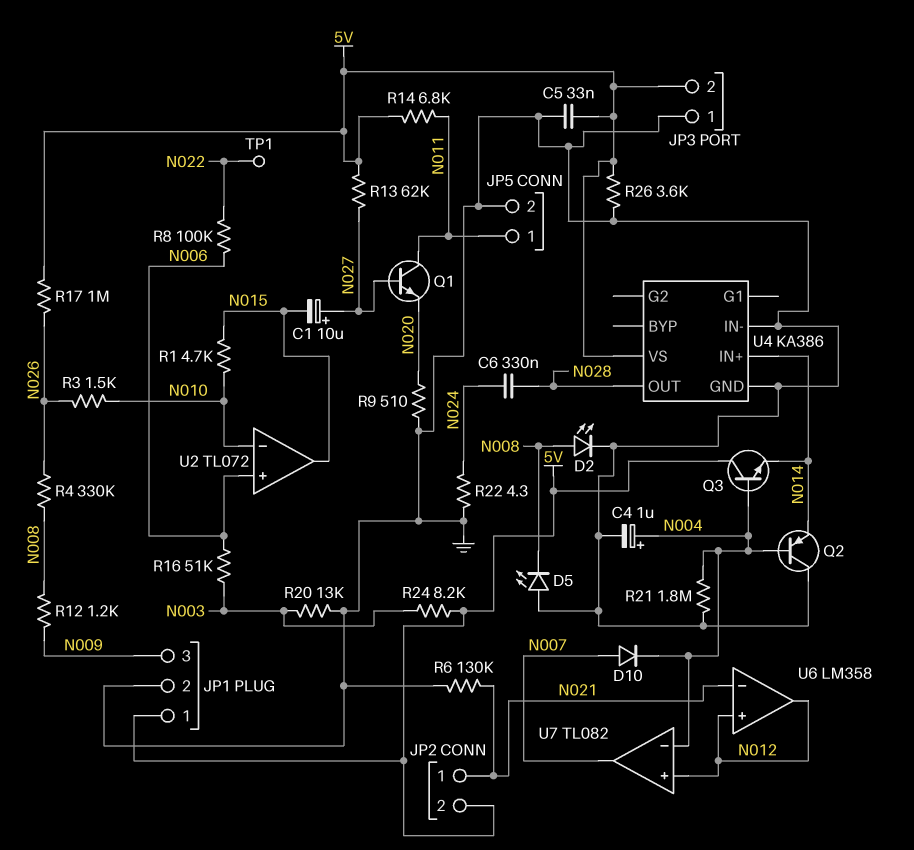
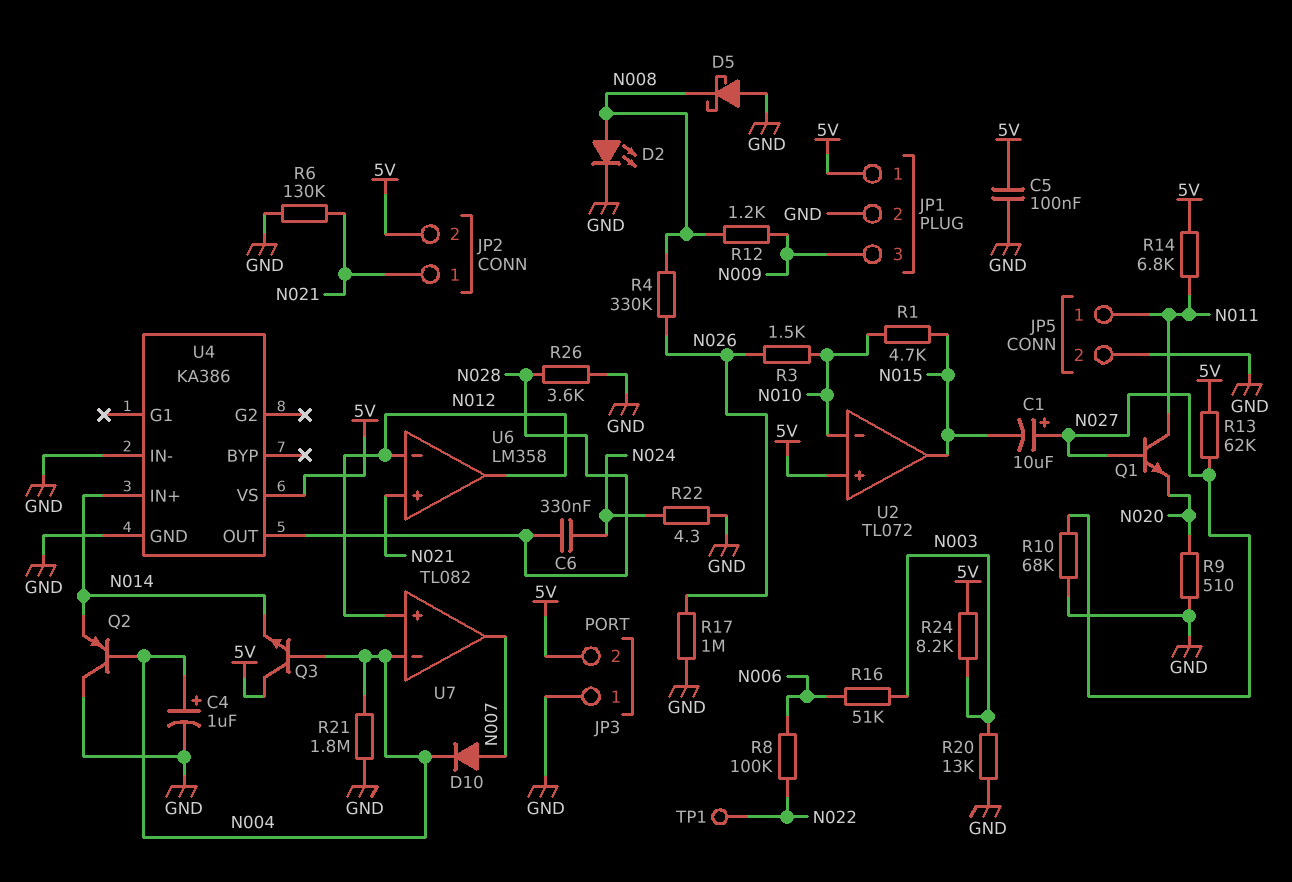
C5: 33nF (5V, GND) -> 100nF (5V, GND)
D5: LED (A GND, K N008) -> schottky (A GND, K N008)
R10: none -> 68k (GND, N027)
R17: 1M (5V, N026) -> 1M (GND, N026)
R26: 3.6k (5V, GND) -> 3.6k (GND, N028)
U2 pin in+: N006 -> 5V
U6 pin in+: N012 -> N021
U6 pin in-: N021 -> N012

